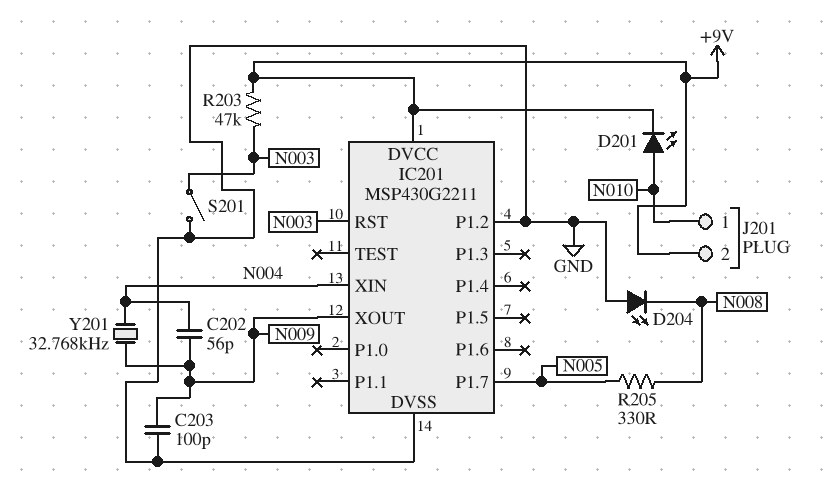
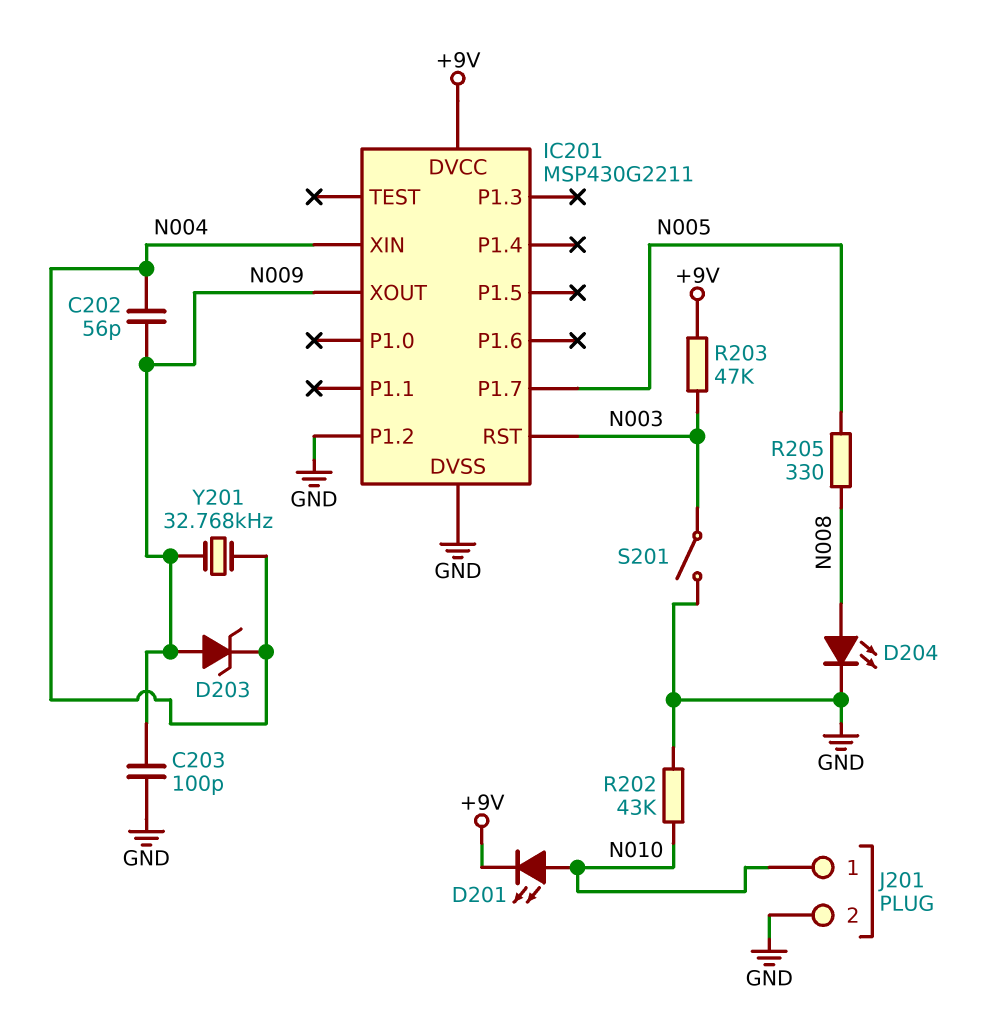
D203: none -> zener (A N009, K N004)
D204: LED (A GND, K N008) -> LED (A N008, K GND)
J201 pin 2: +9V -> GND
R202: none -> 43k (GND, N010)

